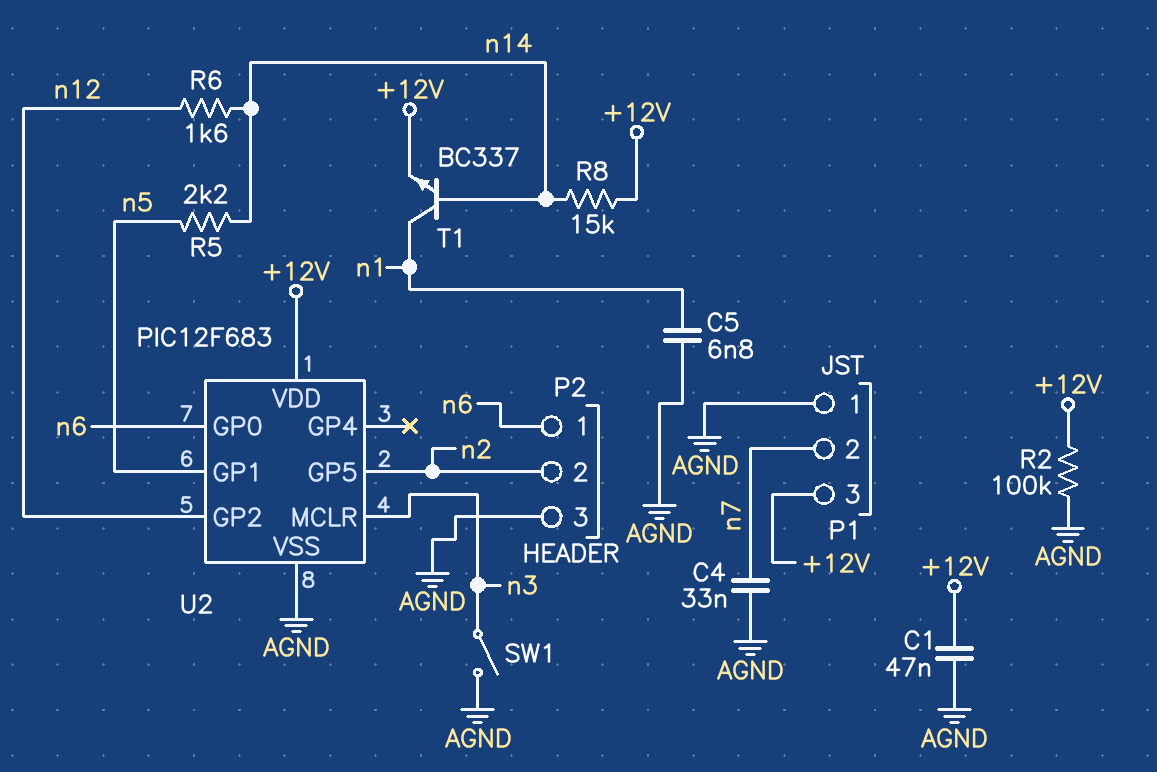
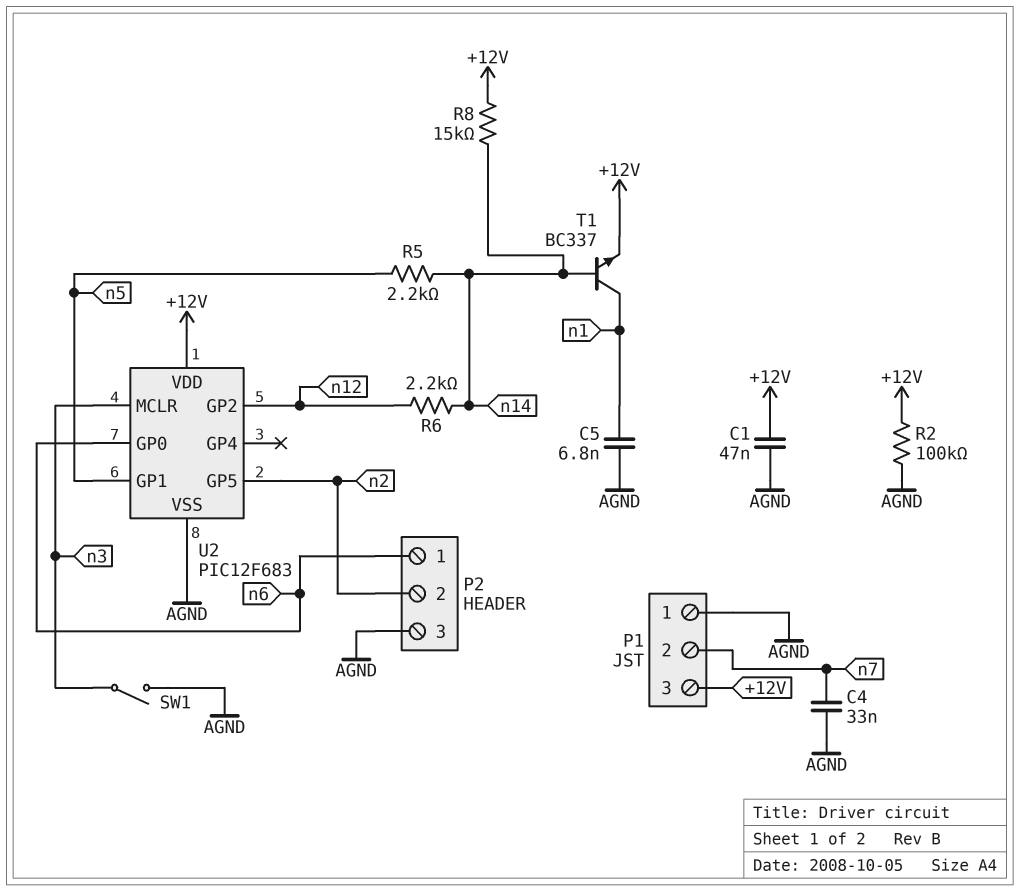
R6: 1.6k (n12, n14) -> 2.2k (n12, n14)

